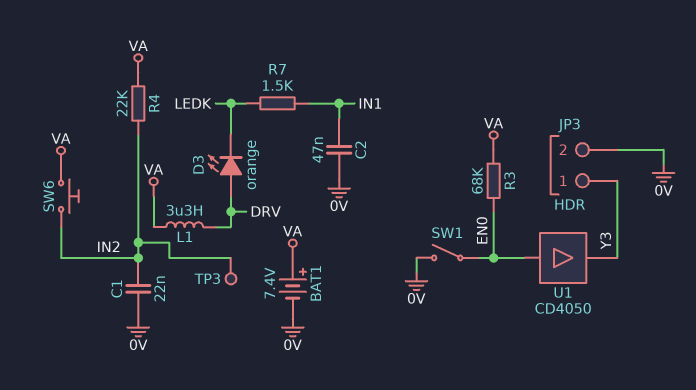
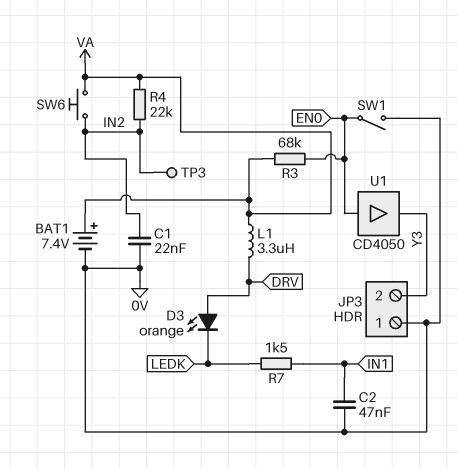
JP3 pin 1: Y3 -> 0V
JP3 pin 2: 0V -> Y3

